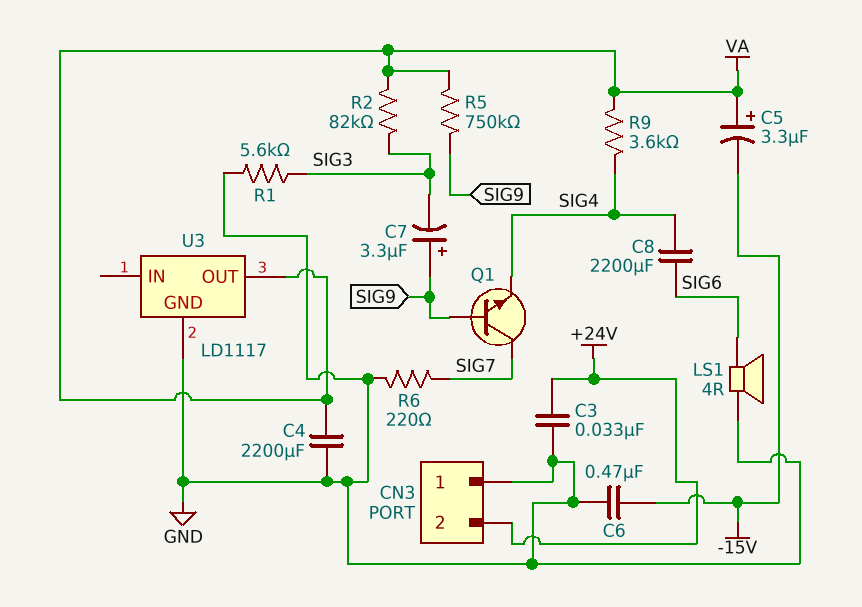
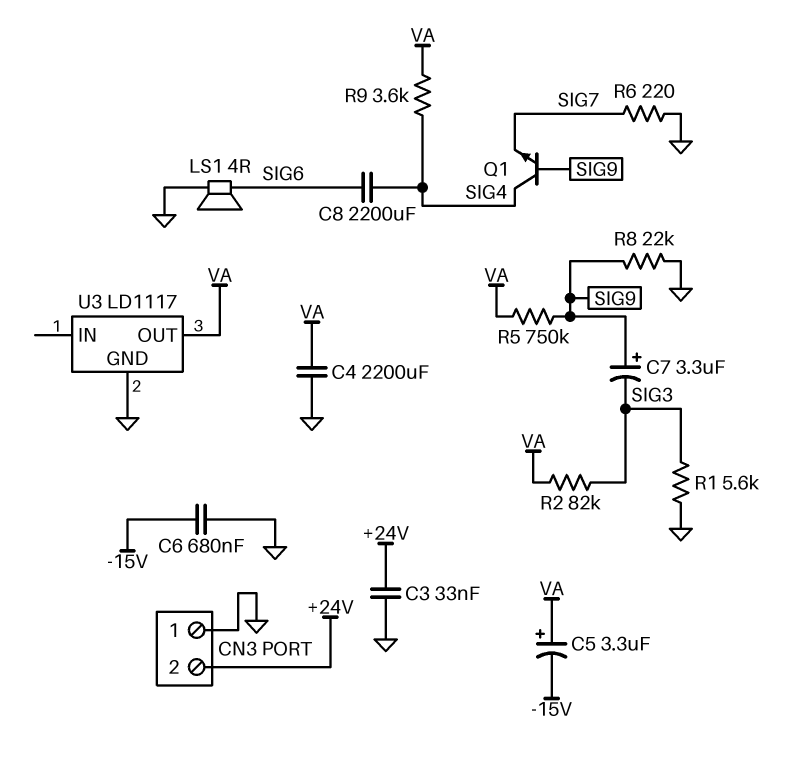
C6: 470nF (-15V, GND) -> 680nF (-15V, GND)
Q1: NPN (B SIG9, C SIG7, E SIG4) -> NPN (B SIG9, C SIG4, E SIG7)
R8: none -> 22k (GND, SIG9)

